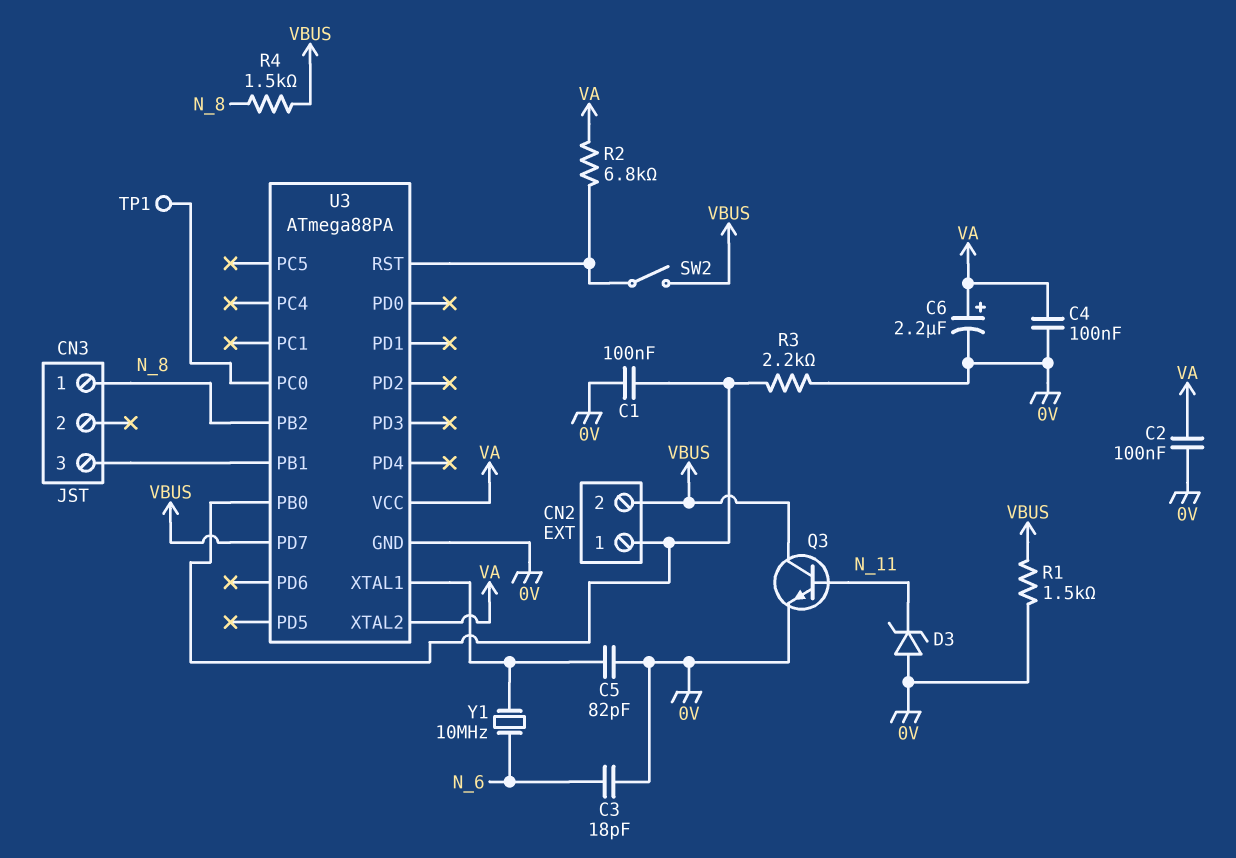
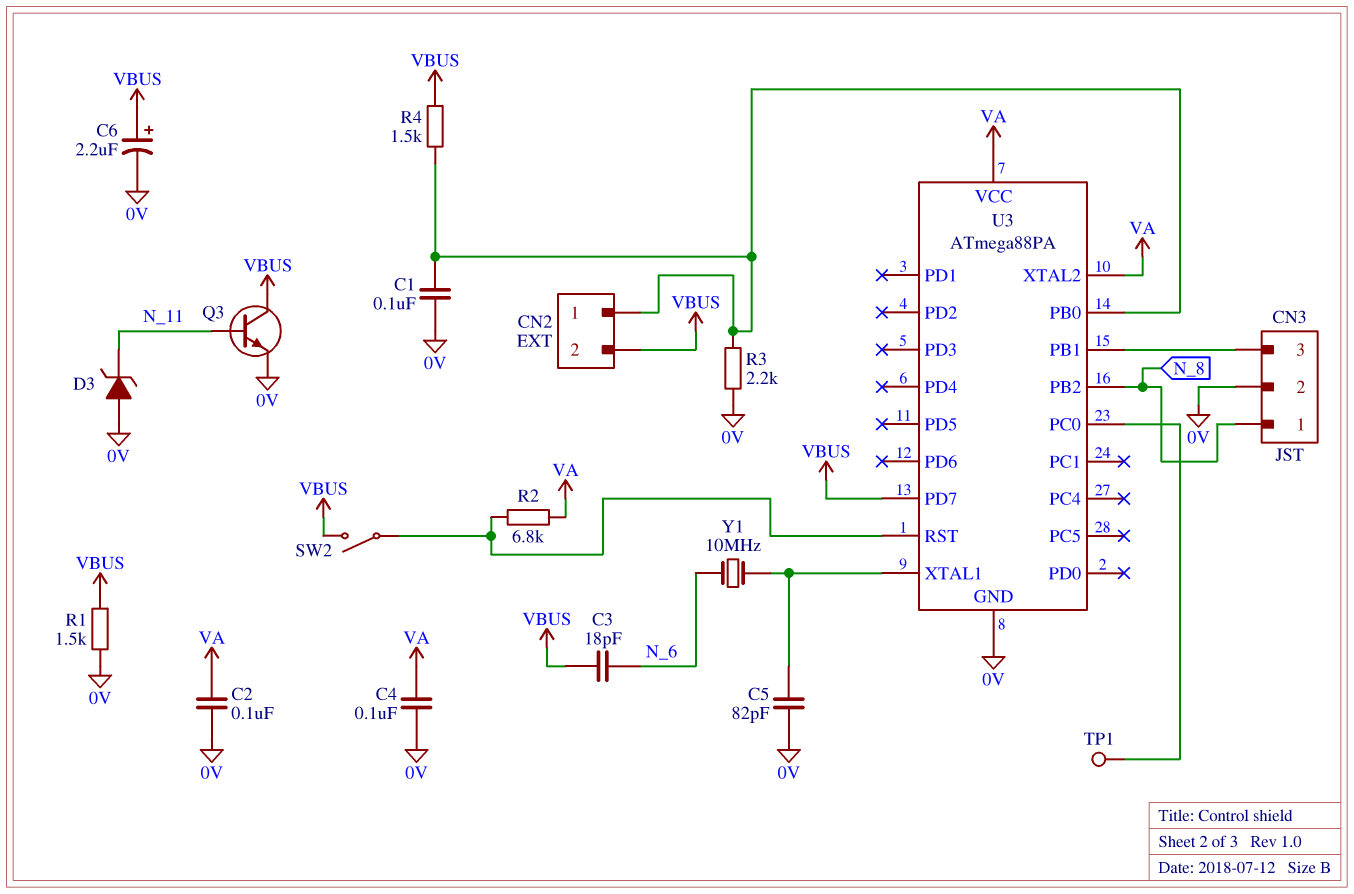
C3: 18pF (0V, N_6) -> 18pF (N_6, VBUS)
C6: 2.2uF (plus VA, minus 0V) -> 2.2uF (plus VBUS, minus 0V)
CN3 pin 2: none -> 0V
R4: 1.5k (N_8, VBUS) -> 1.5k (CN2/1, VBUS)

